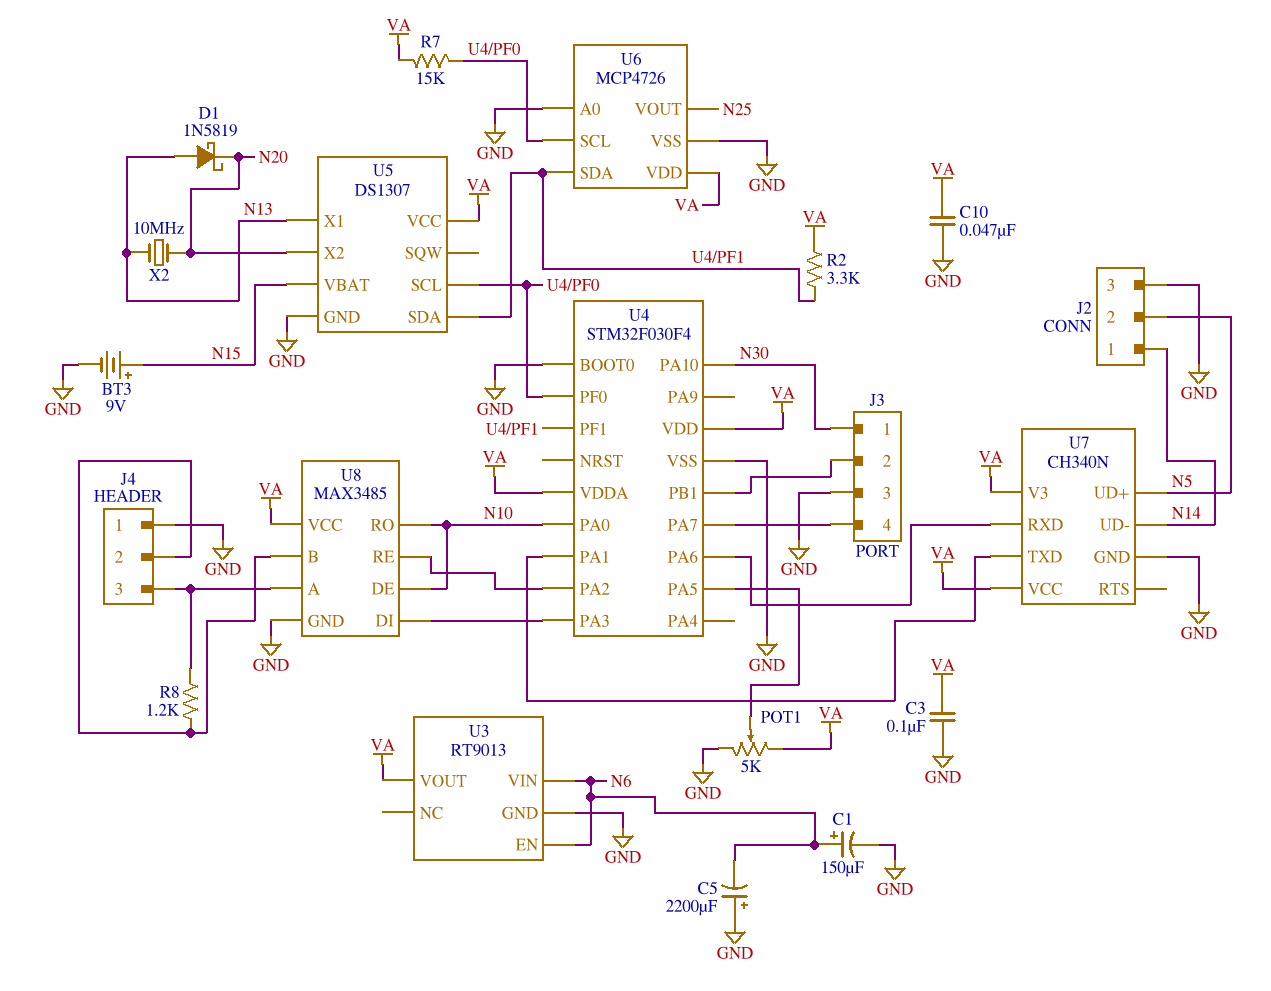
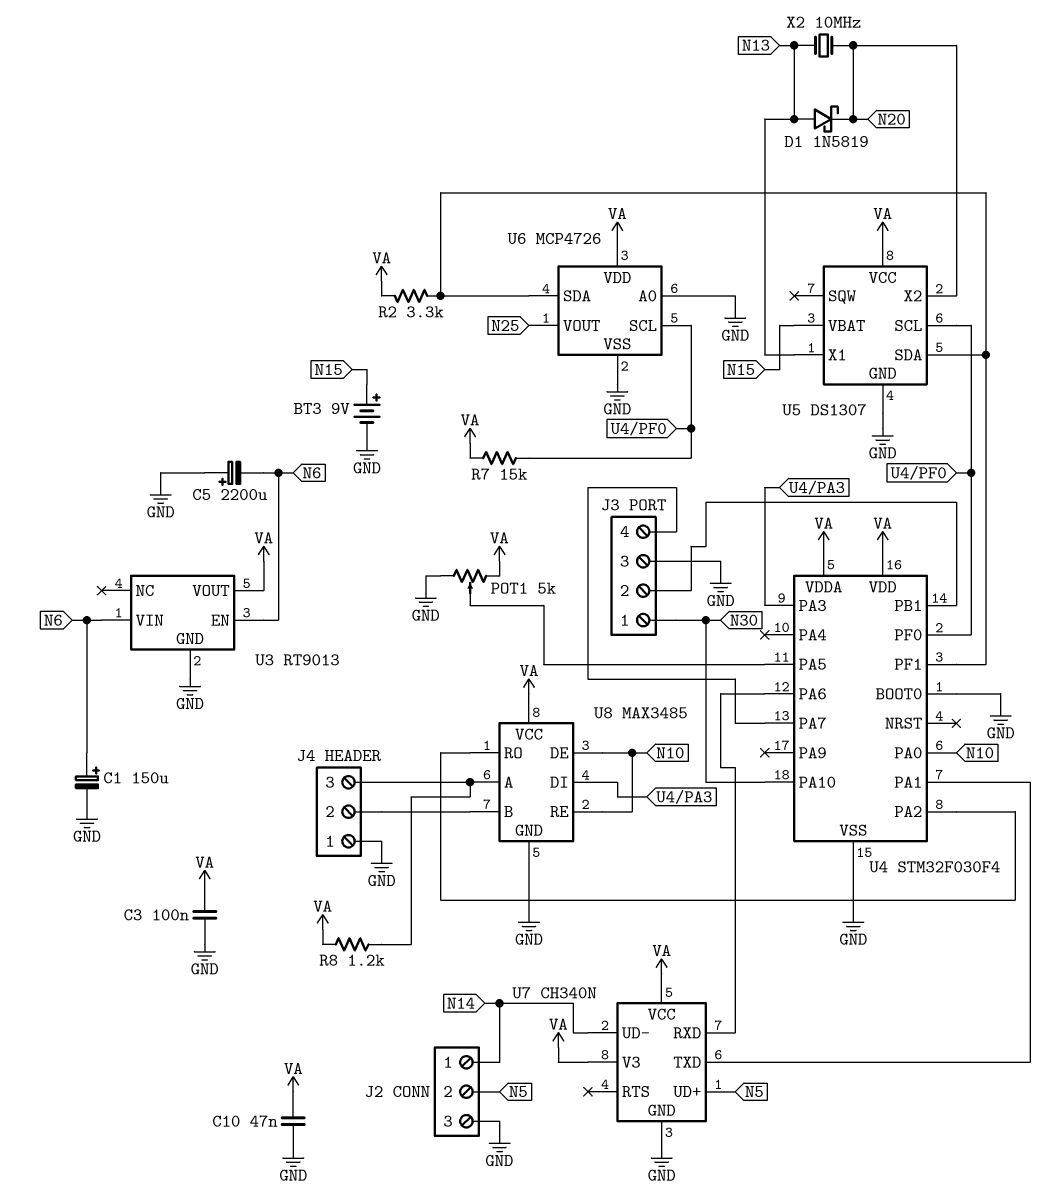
R8: 1.2k (J4/2, J4/3) -> 1.2k (J4/3, VA)
U8 pin RE: U4/PA2 -> N10
U8 pin RO: N10 -> U4/PA2

